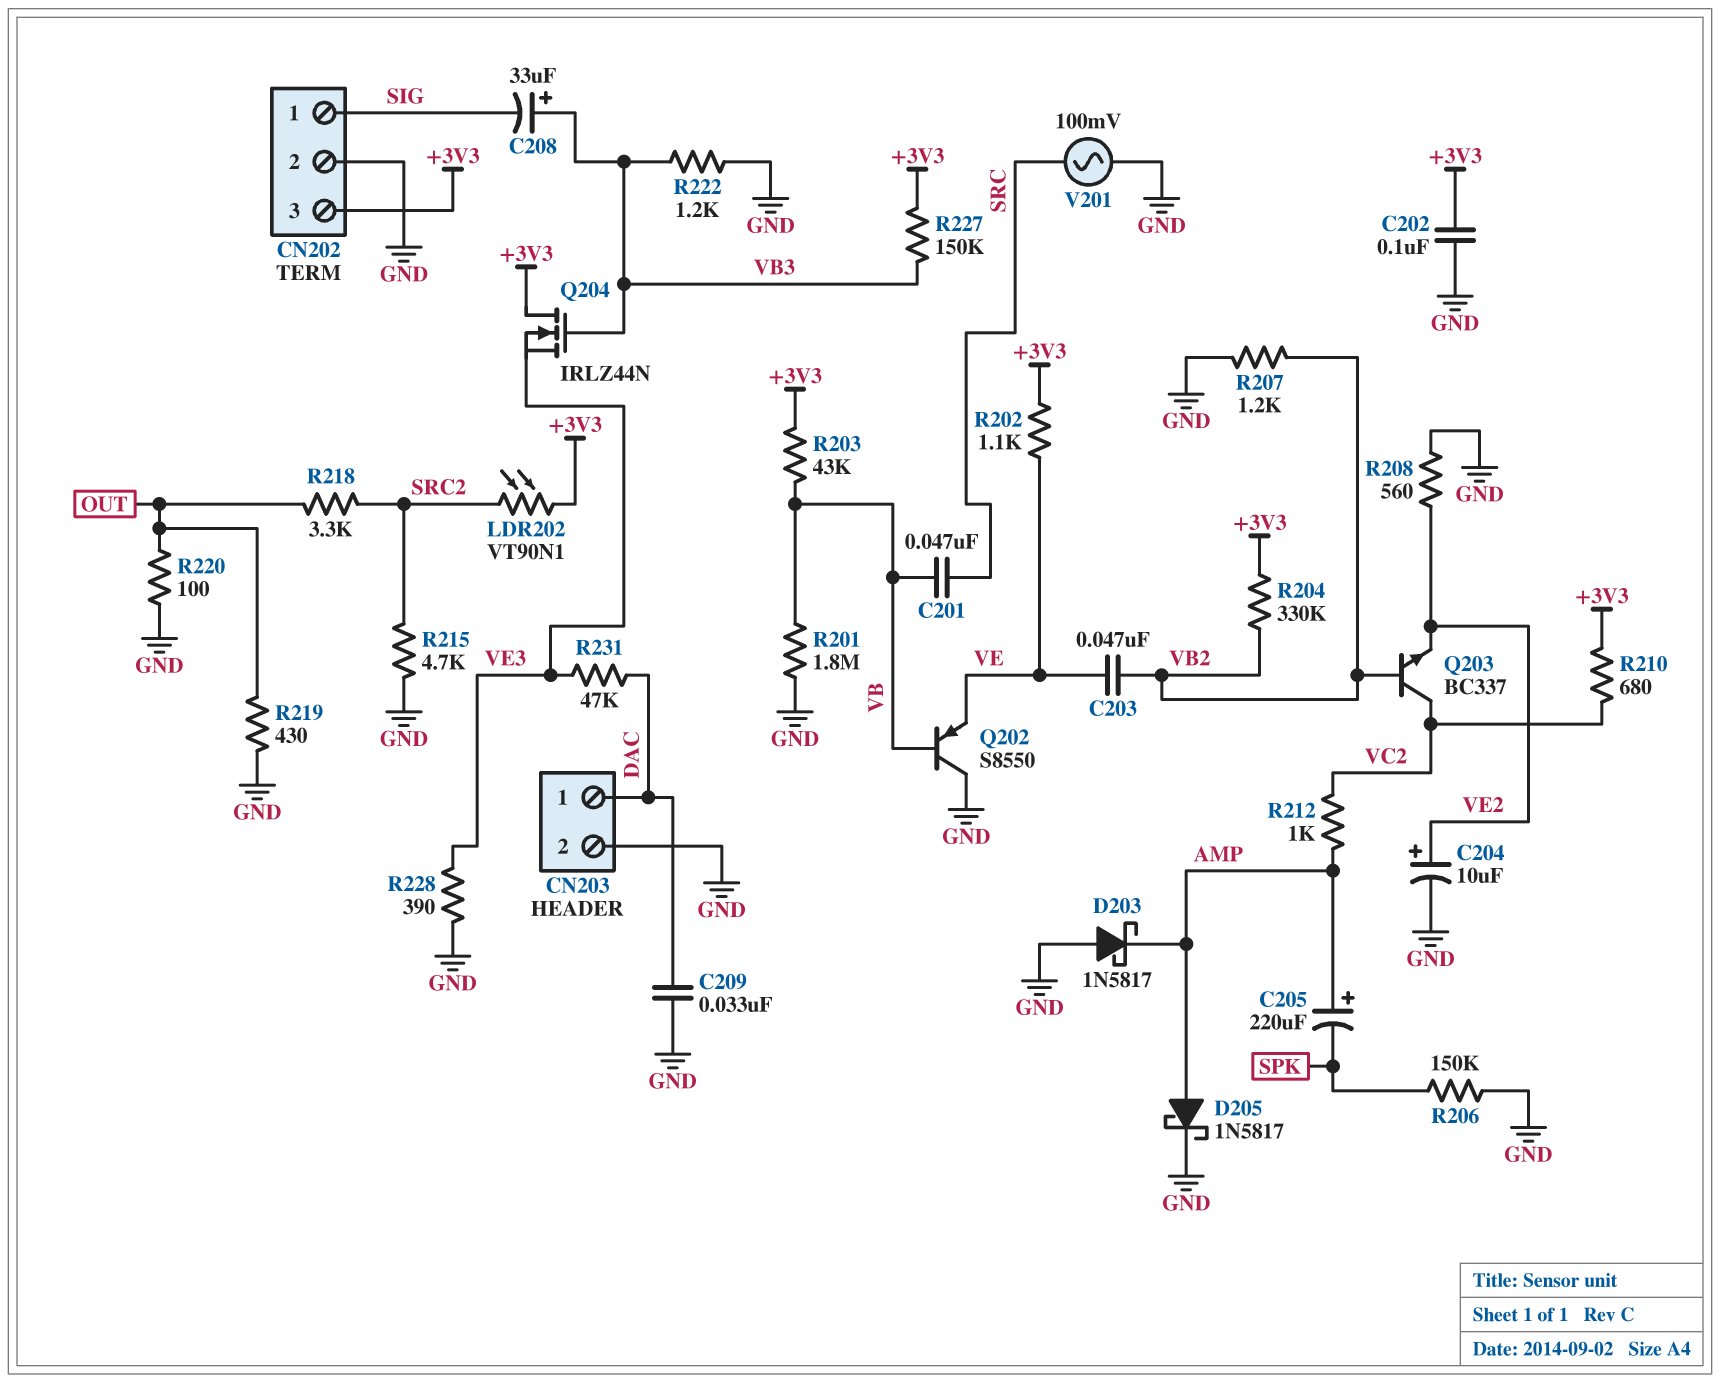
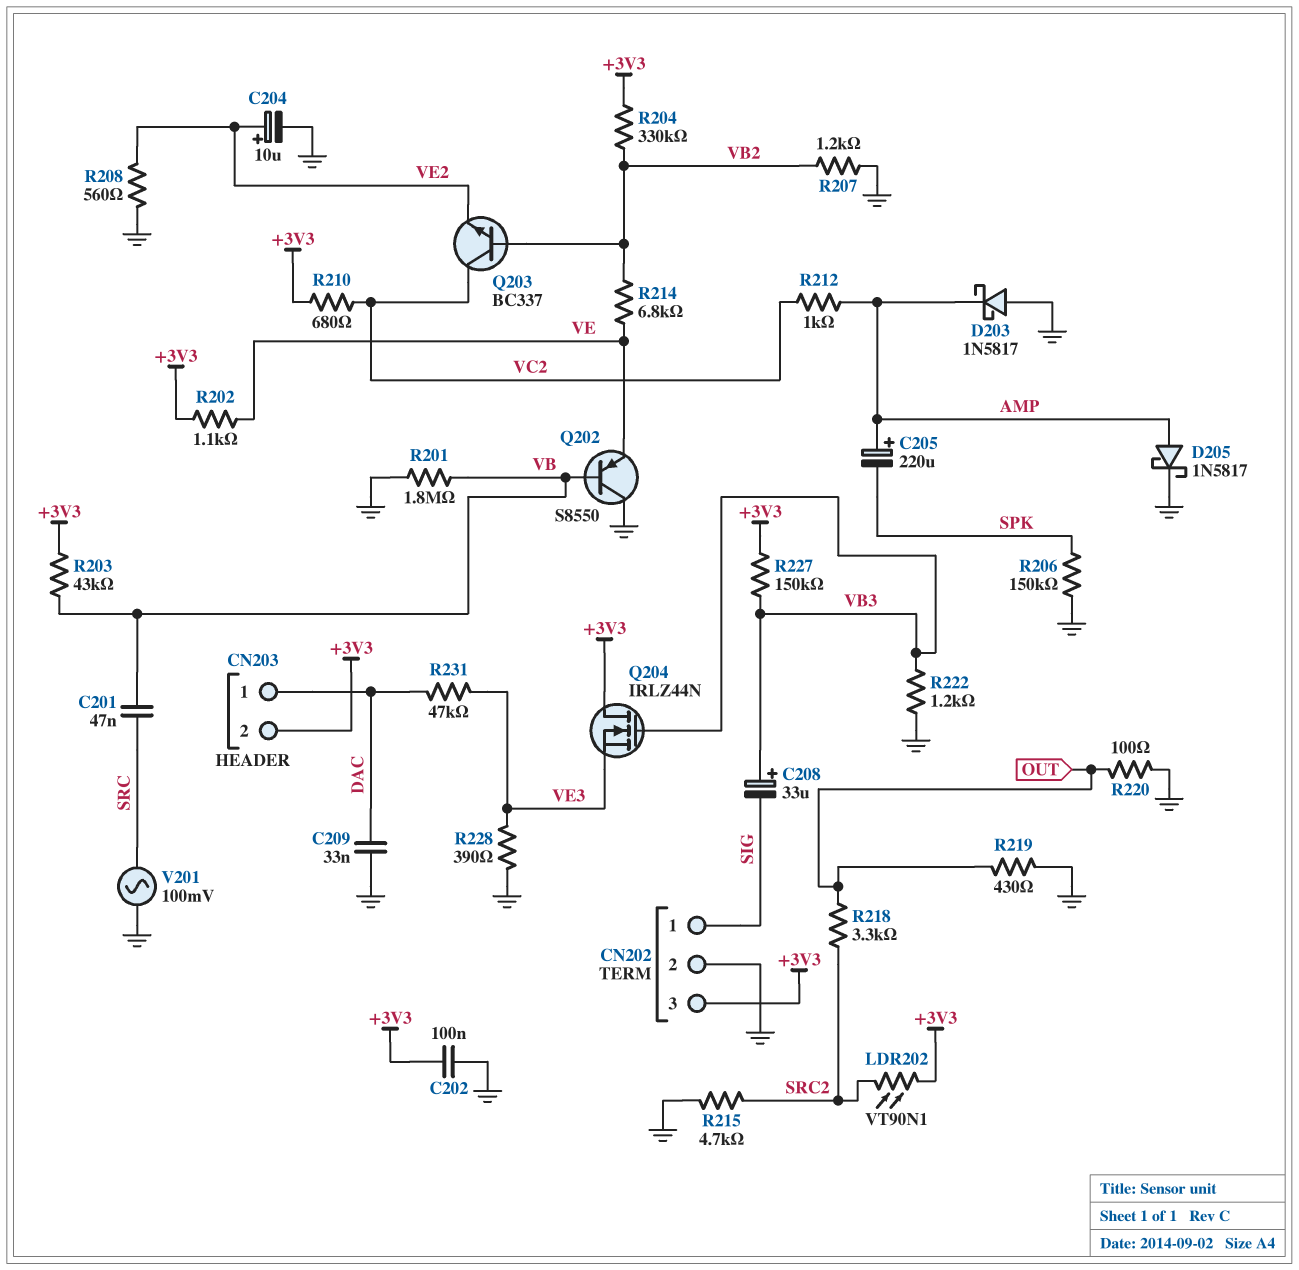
C203: 47nF (VB2, VE) -> none
CN203 pin 2: GND -> +3V3
R214: none -> 6.8k (VB2, VE)

